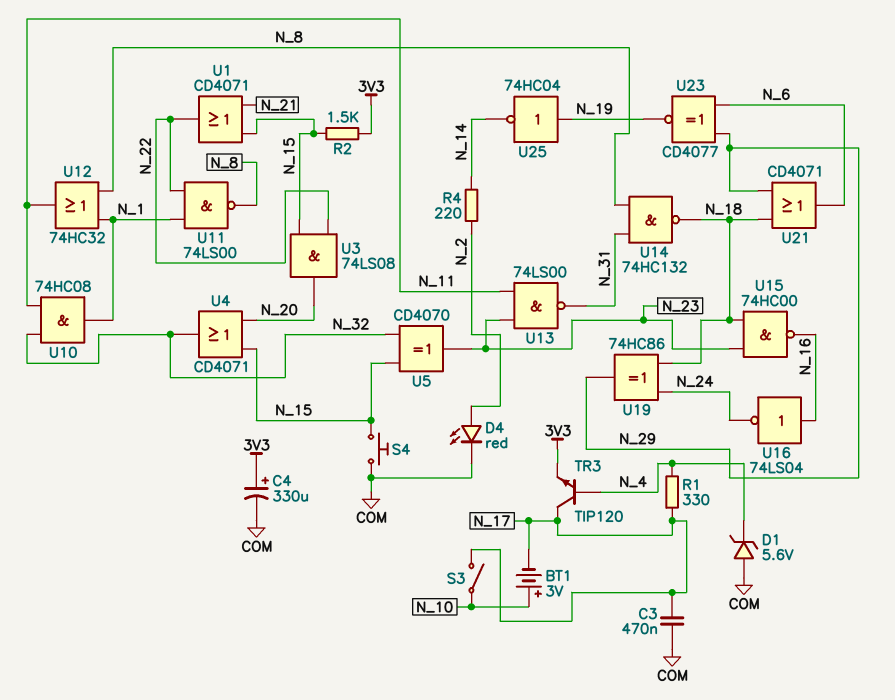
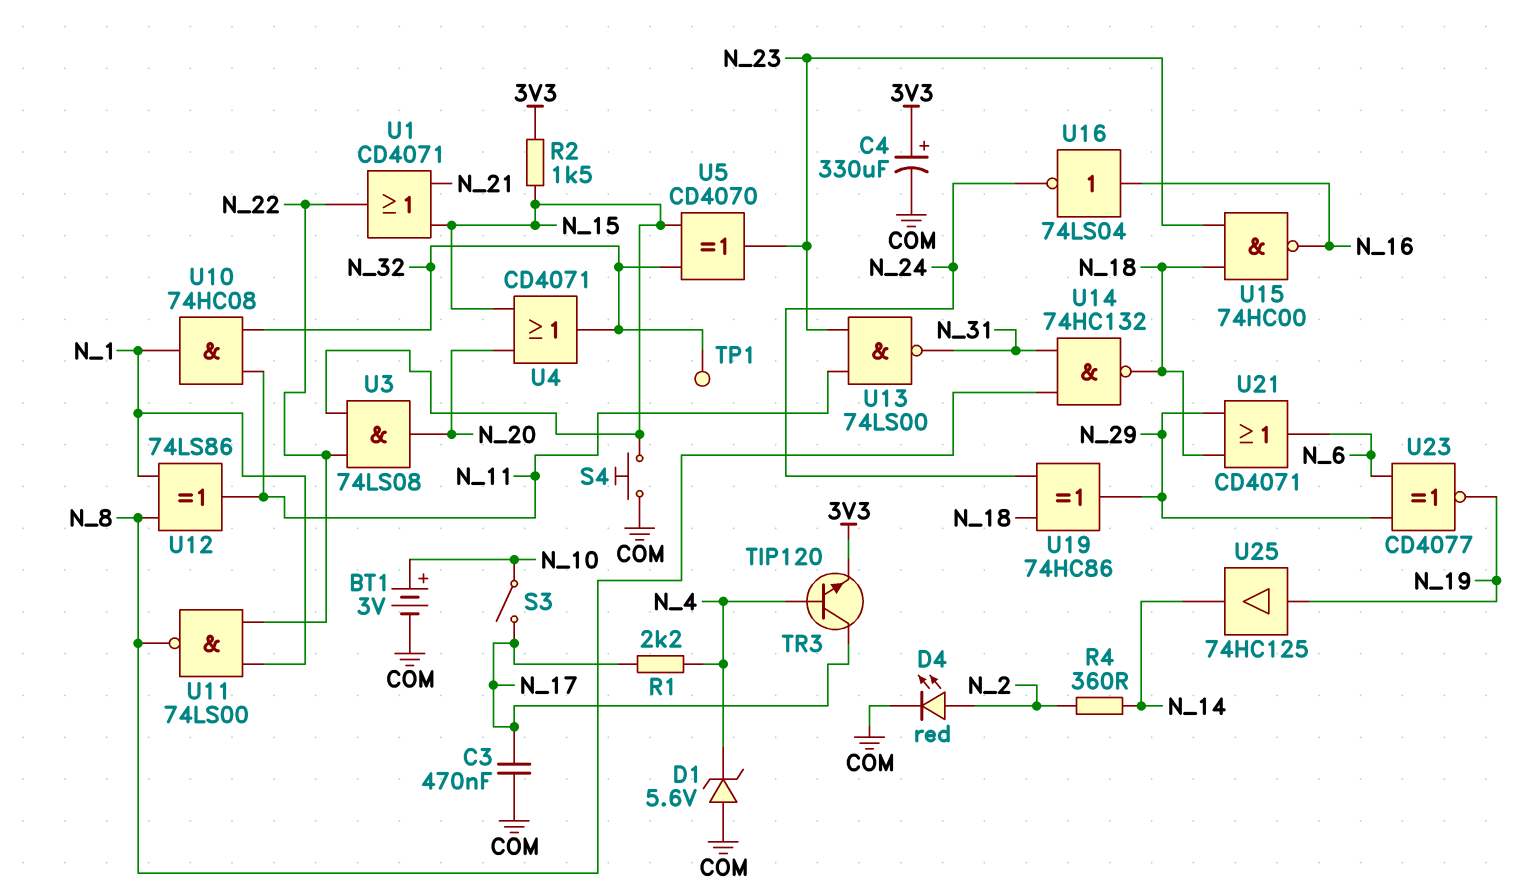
BT1: 3V (plus N_10, minus N_17) -> 3V (plus N_10, minus COM)
R1: 330 (N_4, N_17) -> 2.2k (N_4, N_17)
R4: 220 (N_2, N_14) -> 360 (N_2, N_14)
TP1: none -> test point (N_32)
U12: OR 74HC32 (in N_1, in N_8, out N_11) -> XOR 74LS86 (in N_1, in N_8, out N_11)
U25: NOT 74HC04 (in N_19, out N_14) -> buffer 74HC125 (in N_19, out N_14)

